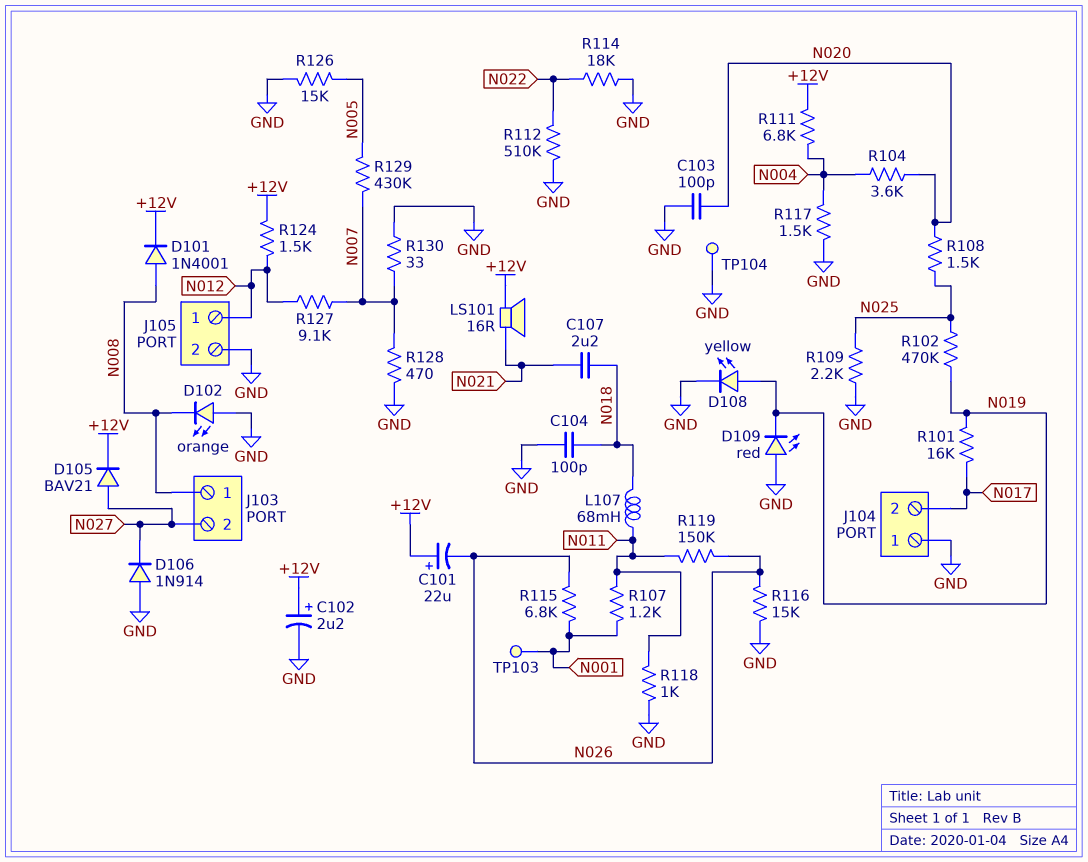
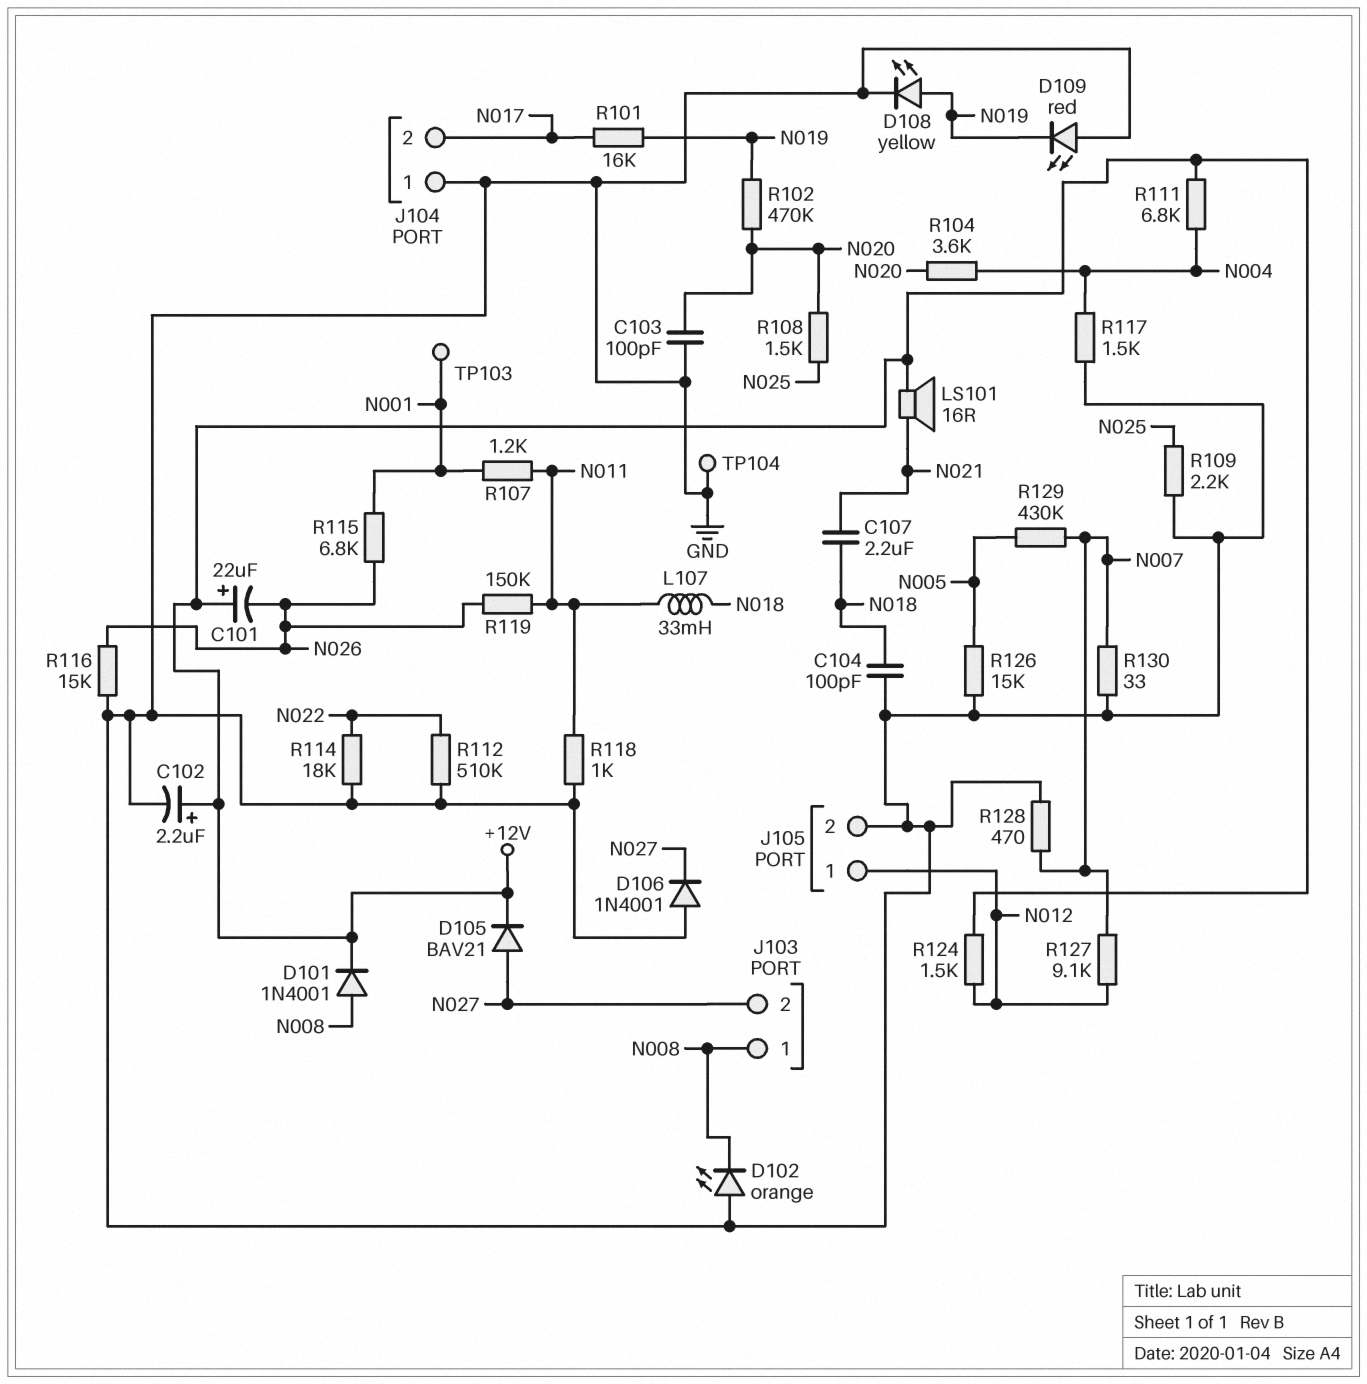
D106: diode 1N914 (A GND, K N027) -> diode 1N4001 (A GND, K N027)
L107: 68mH (N011, N018) -> 33mH (N011, N018)
R102: 470k (N019, N025) -> 470k (N019, N020)

